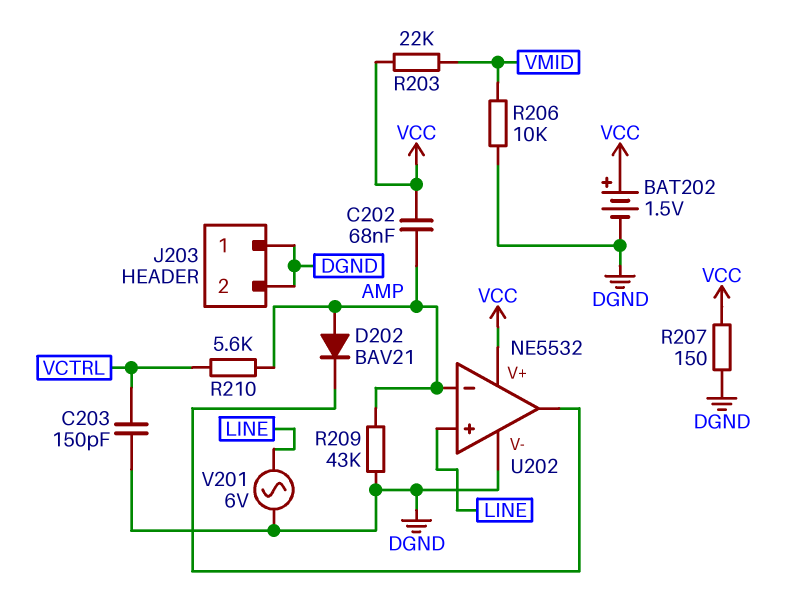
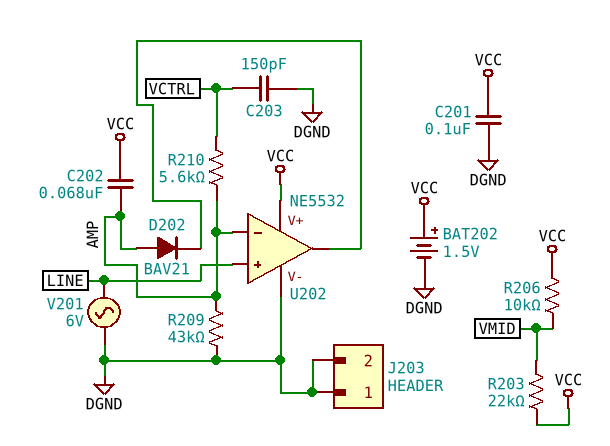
C201: none -> 100nF (DGND, VCC)
R206: 10k (DGND, VMID) -> 10k (VCC, VMID)
R207: 150 (DGND, VCC) -> none

